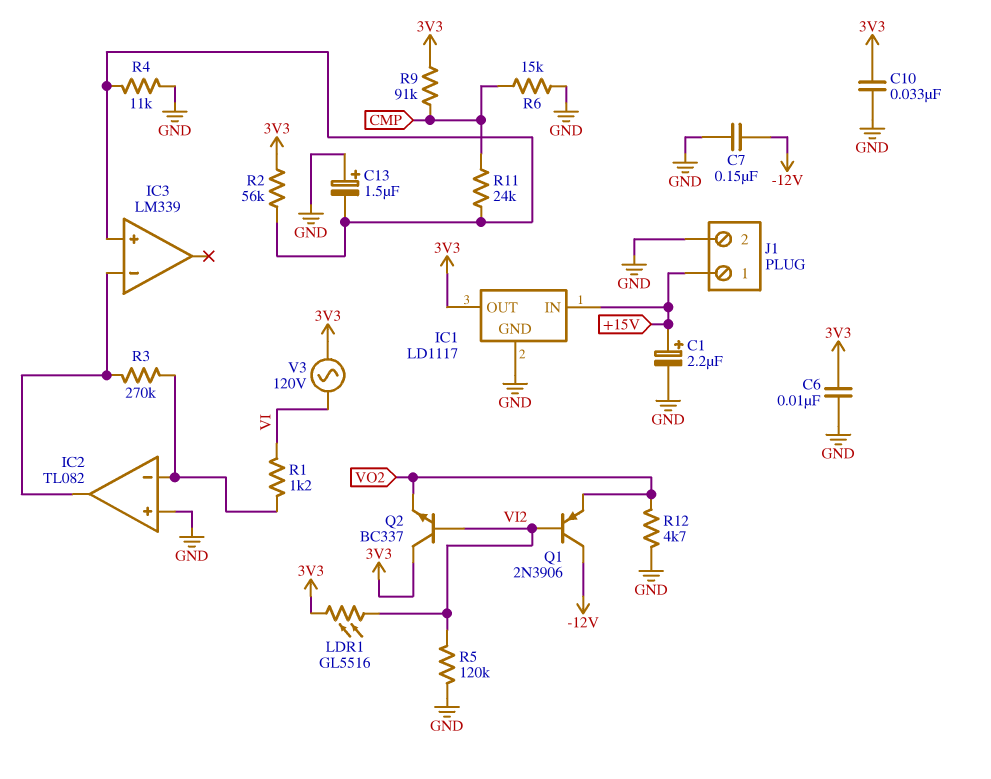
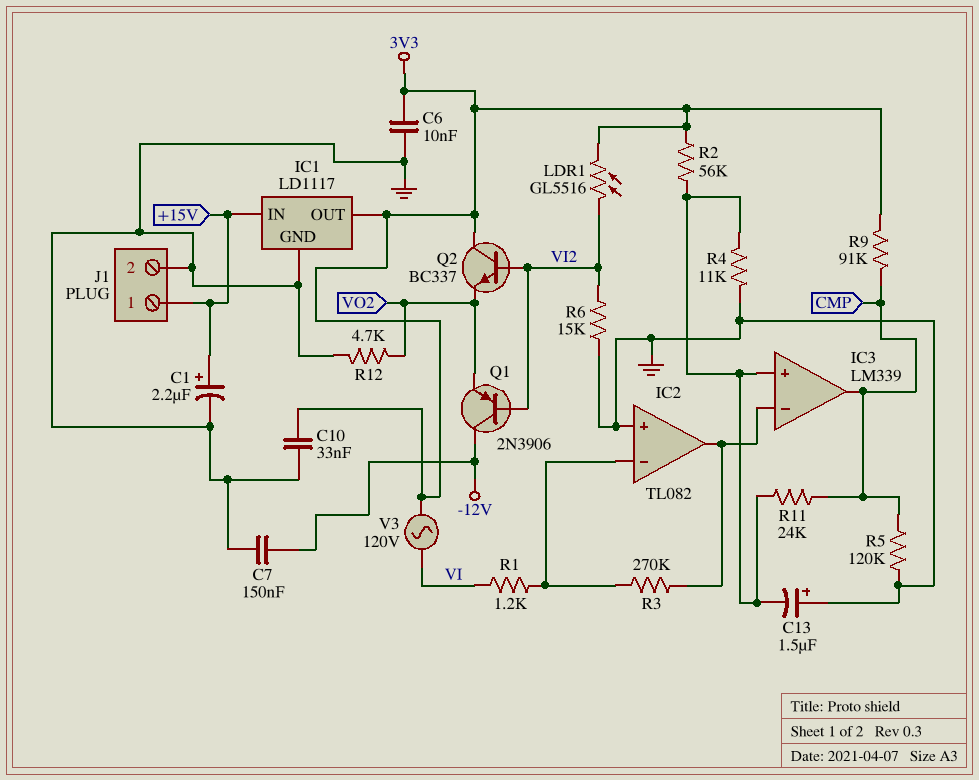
IC3 pin out: none -> CMP
R5: 120k (GND, VI2) -> 120k (CMP, GND)
R6: 15k (CMP, GND) -> 15k (GND, VI2)

